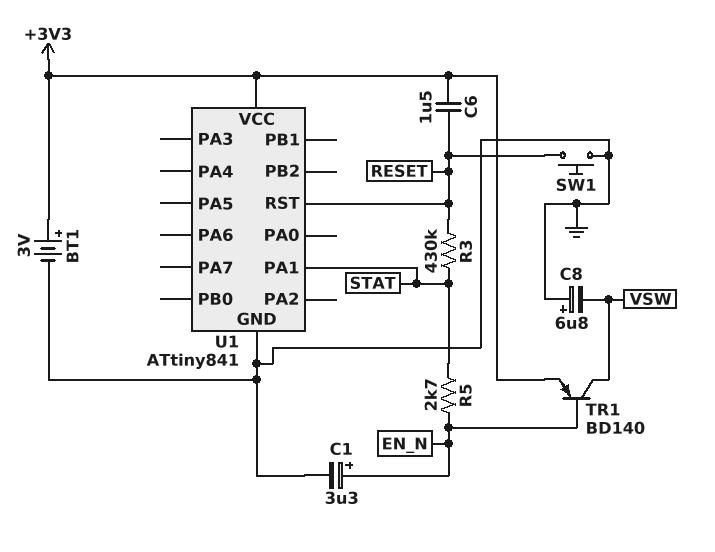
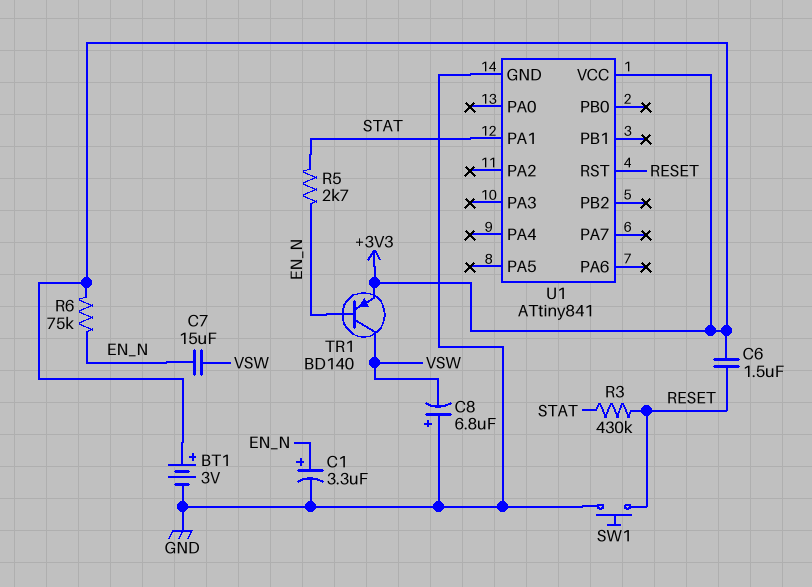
C7: none -> 15uF (EN_N, VSW)
R6: none -> 75k (+3V3, EN_N)

